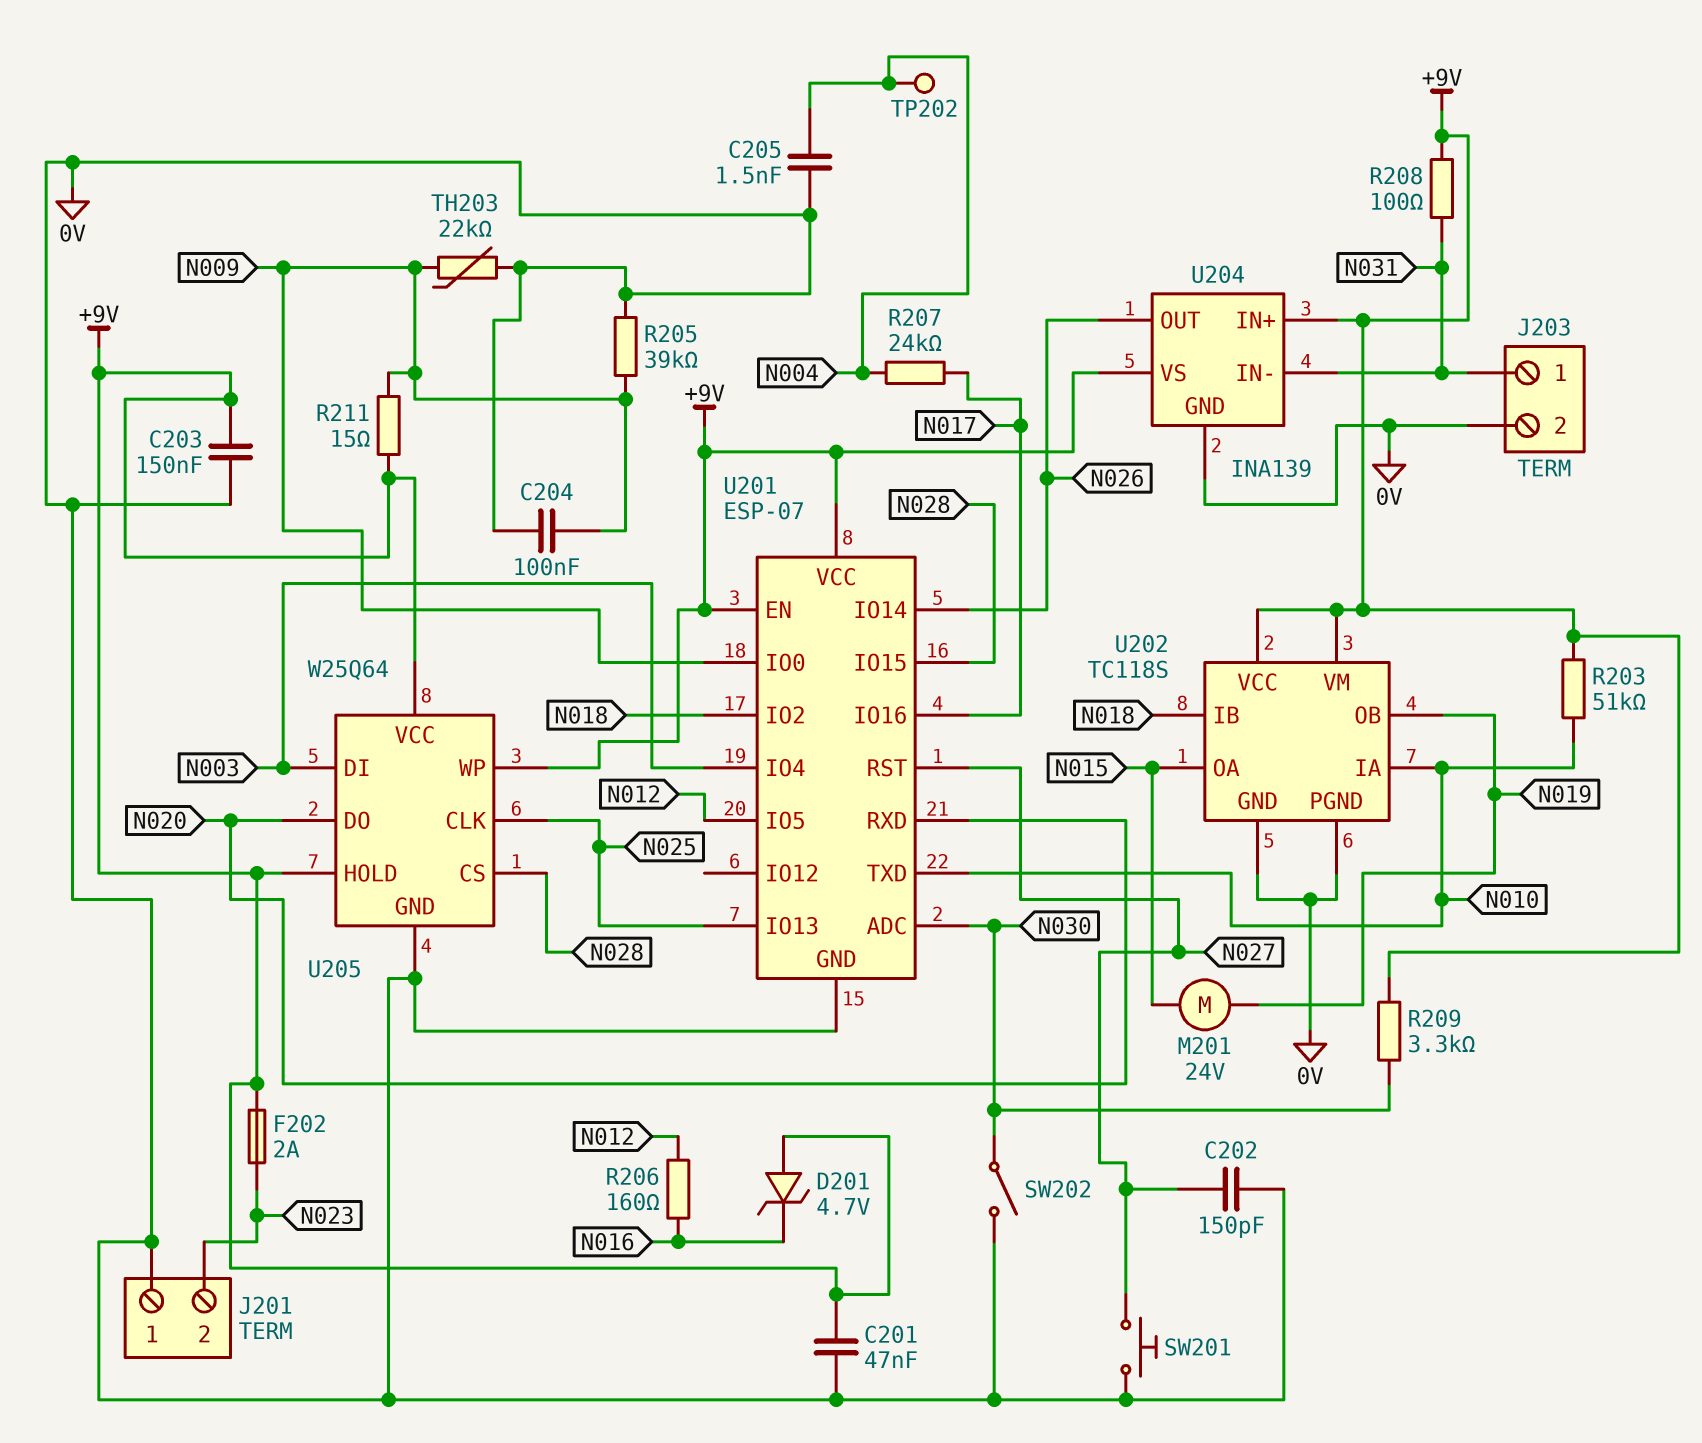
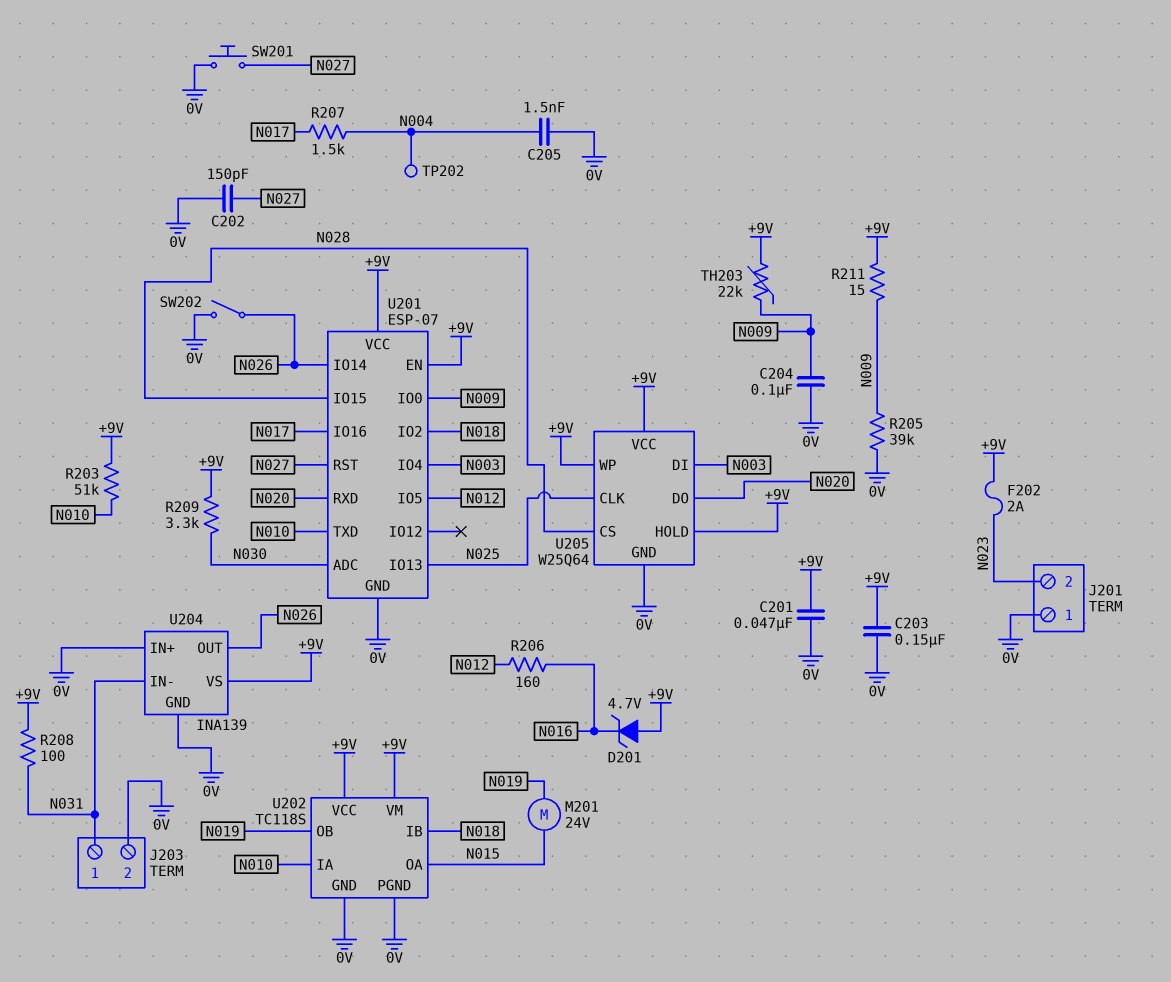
R207: 24k (N004, N017) -> 1.5k (N004, N017)
SW202: switch (0V, N030) -> switch (0V, N026)
TH203: 22k (0V, N009) -> 22k (+9V, N009)
U204 pin IN+: +9V -> 0V

